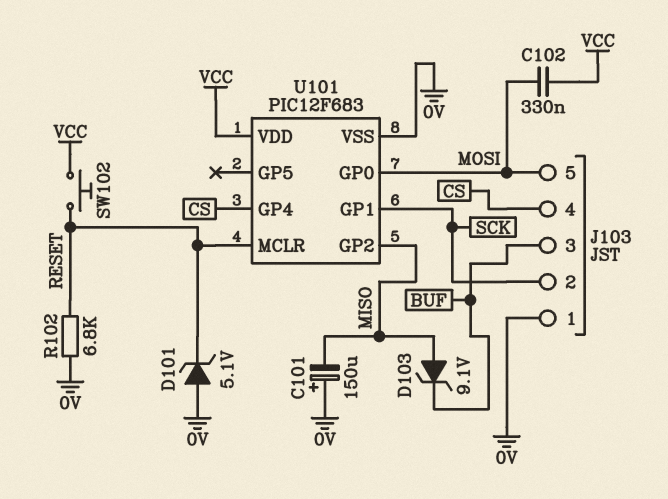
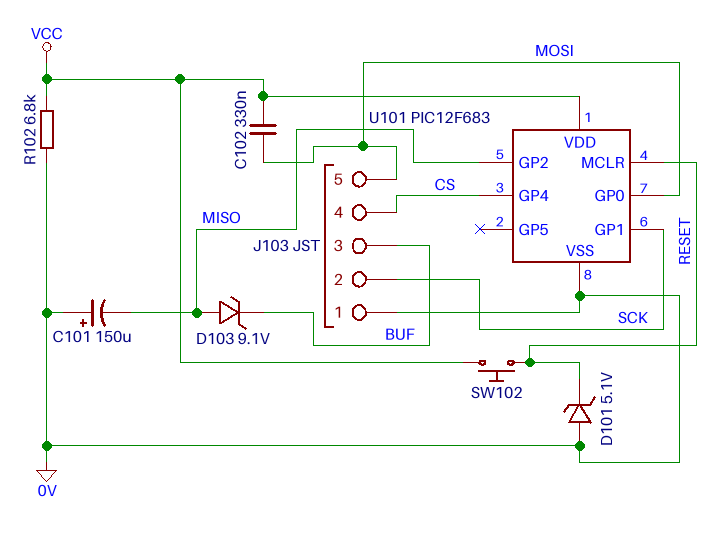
R102: 6.8k (0V, RESET) -> 6.8k (0V, VCC)

